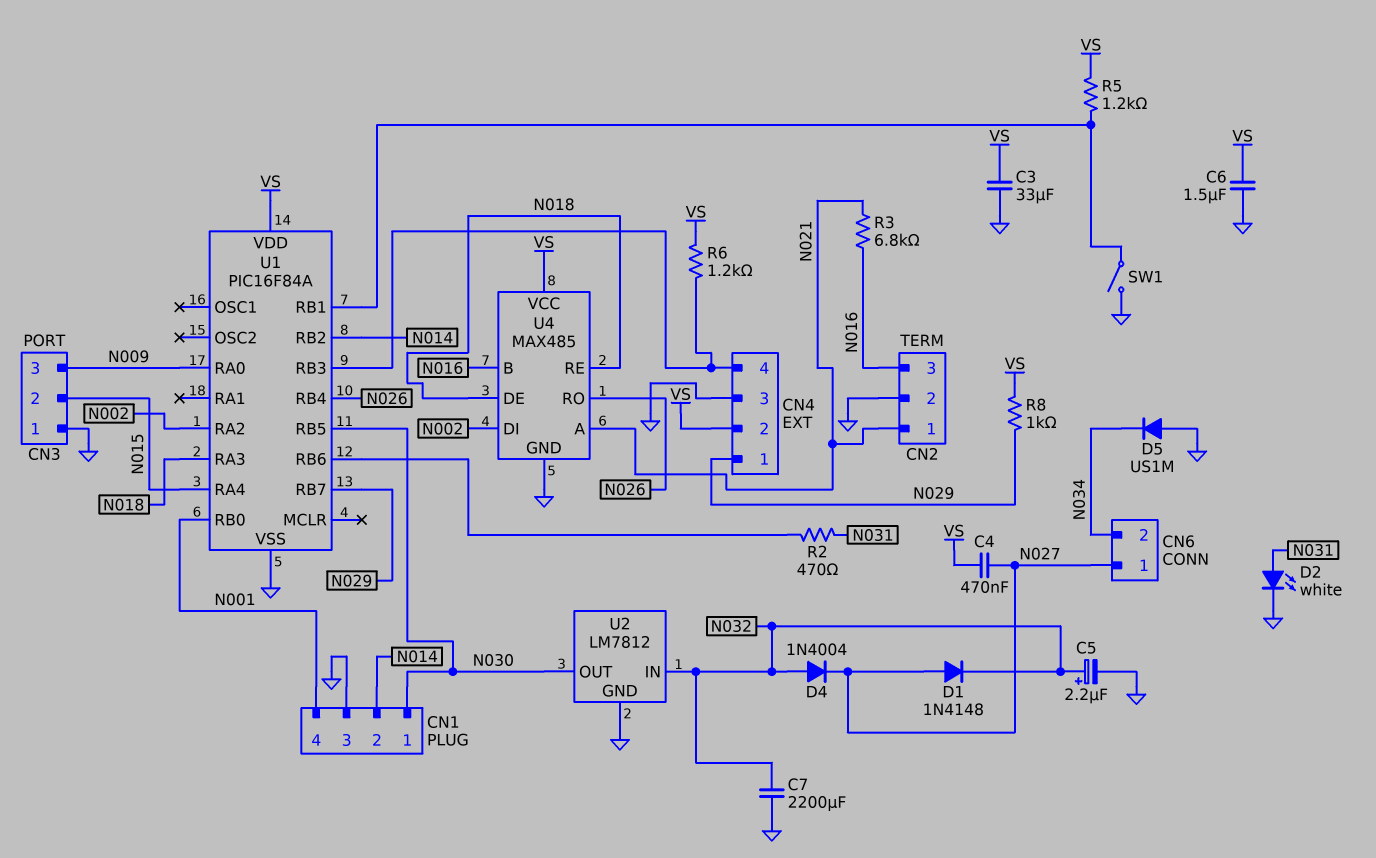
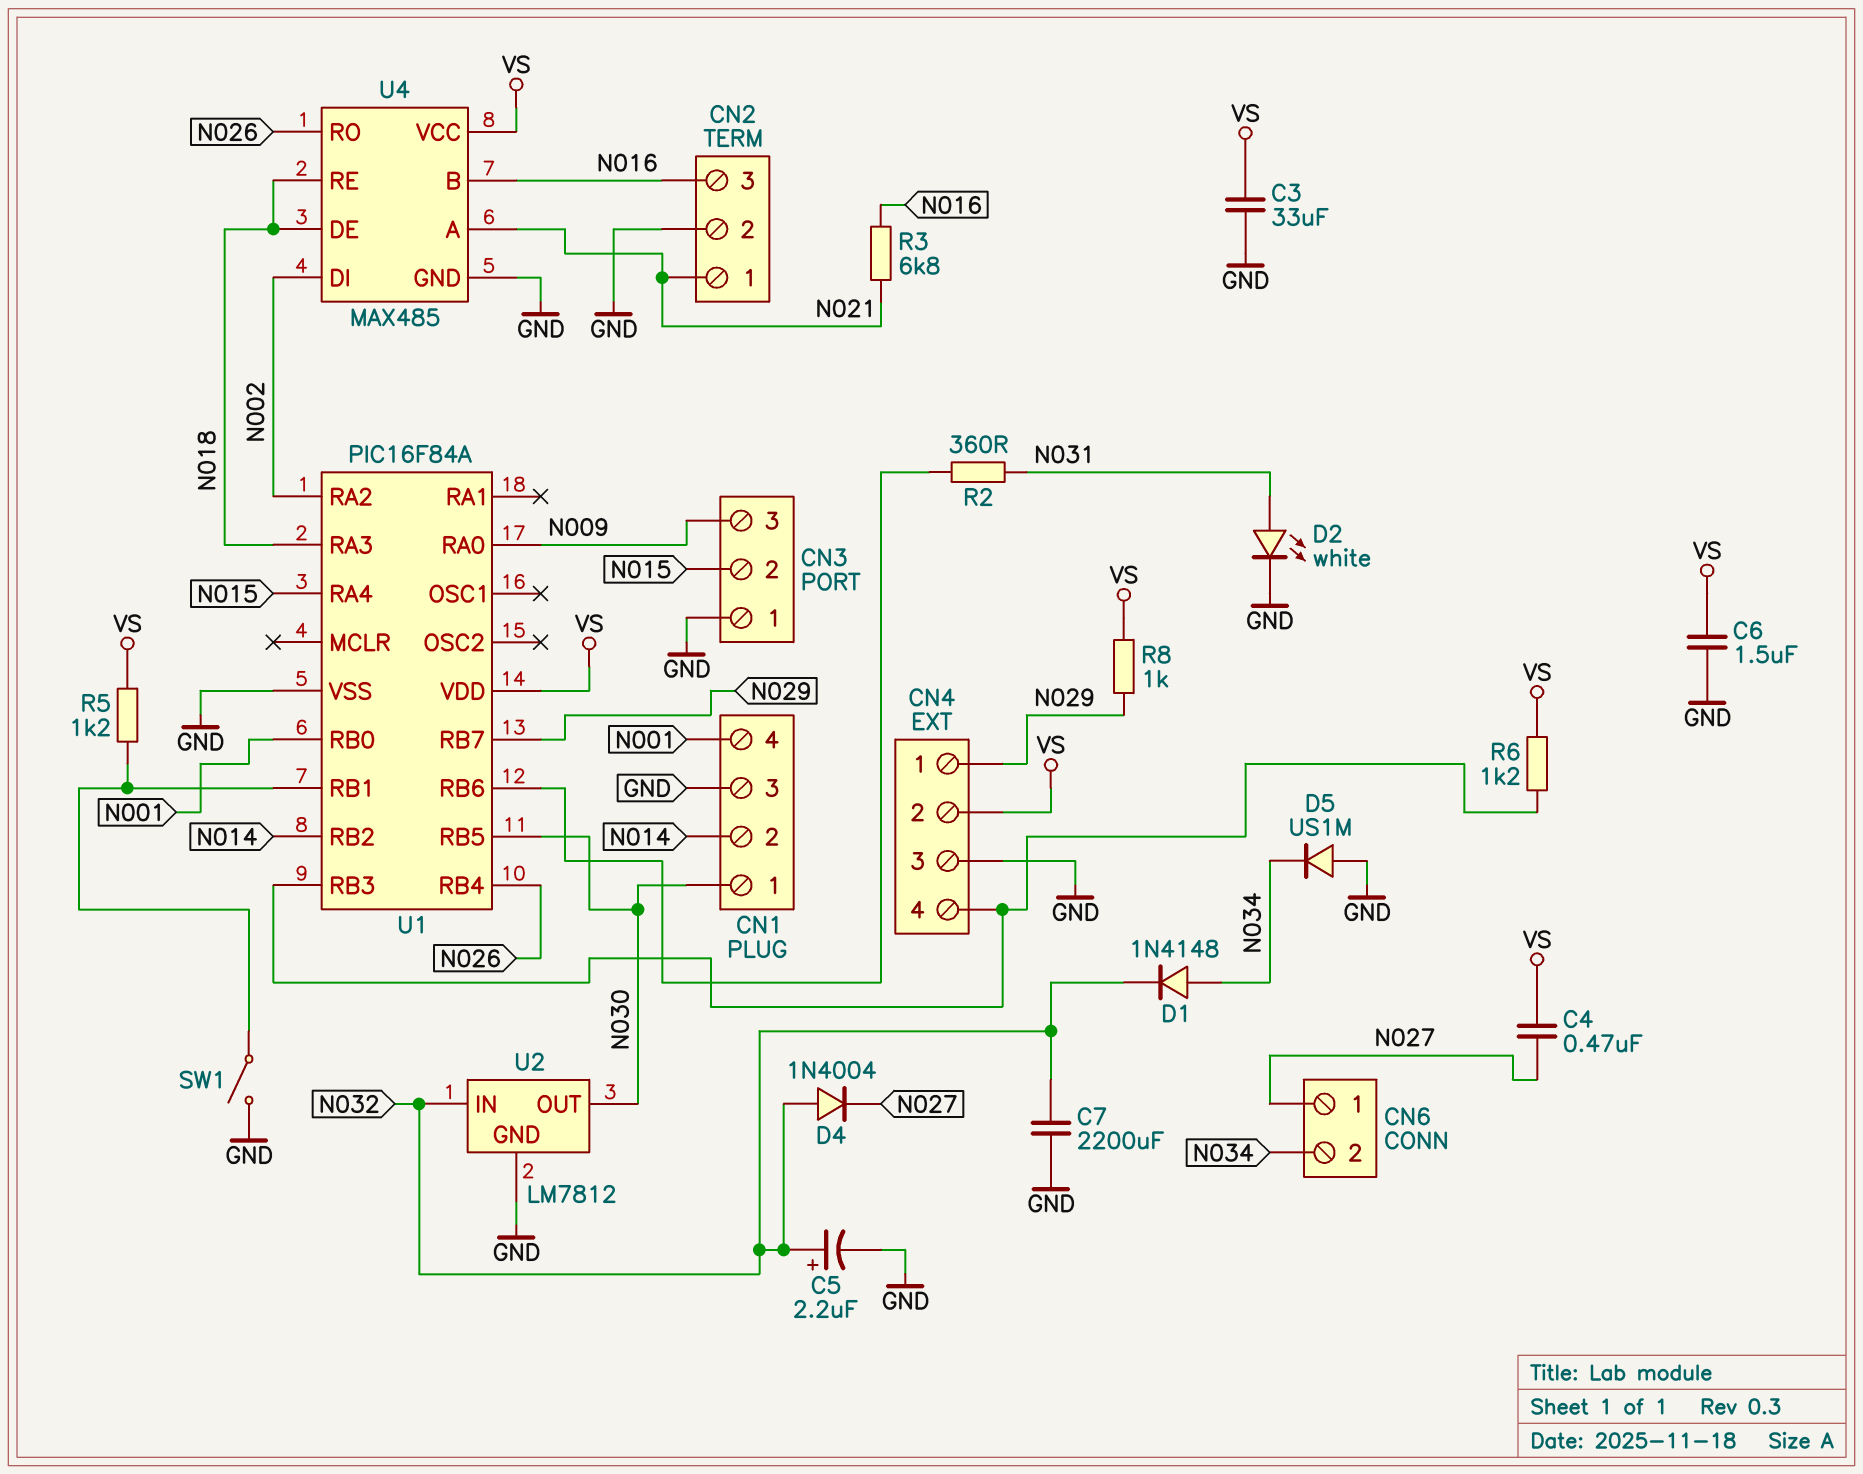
D1: diode 1N4148 (A N027, K N032) -> diode 1N4148 (A N034, K N032)
R2: 470 (N031, U1/RB6) -> 360 (N031, U1/RB6)

